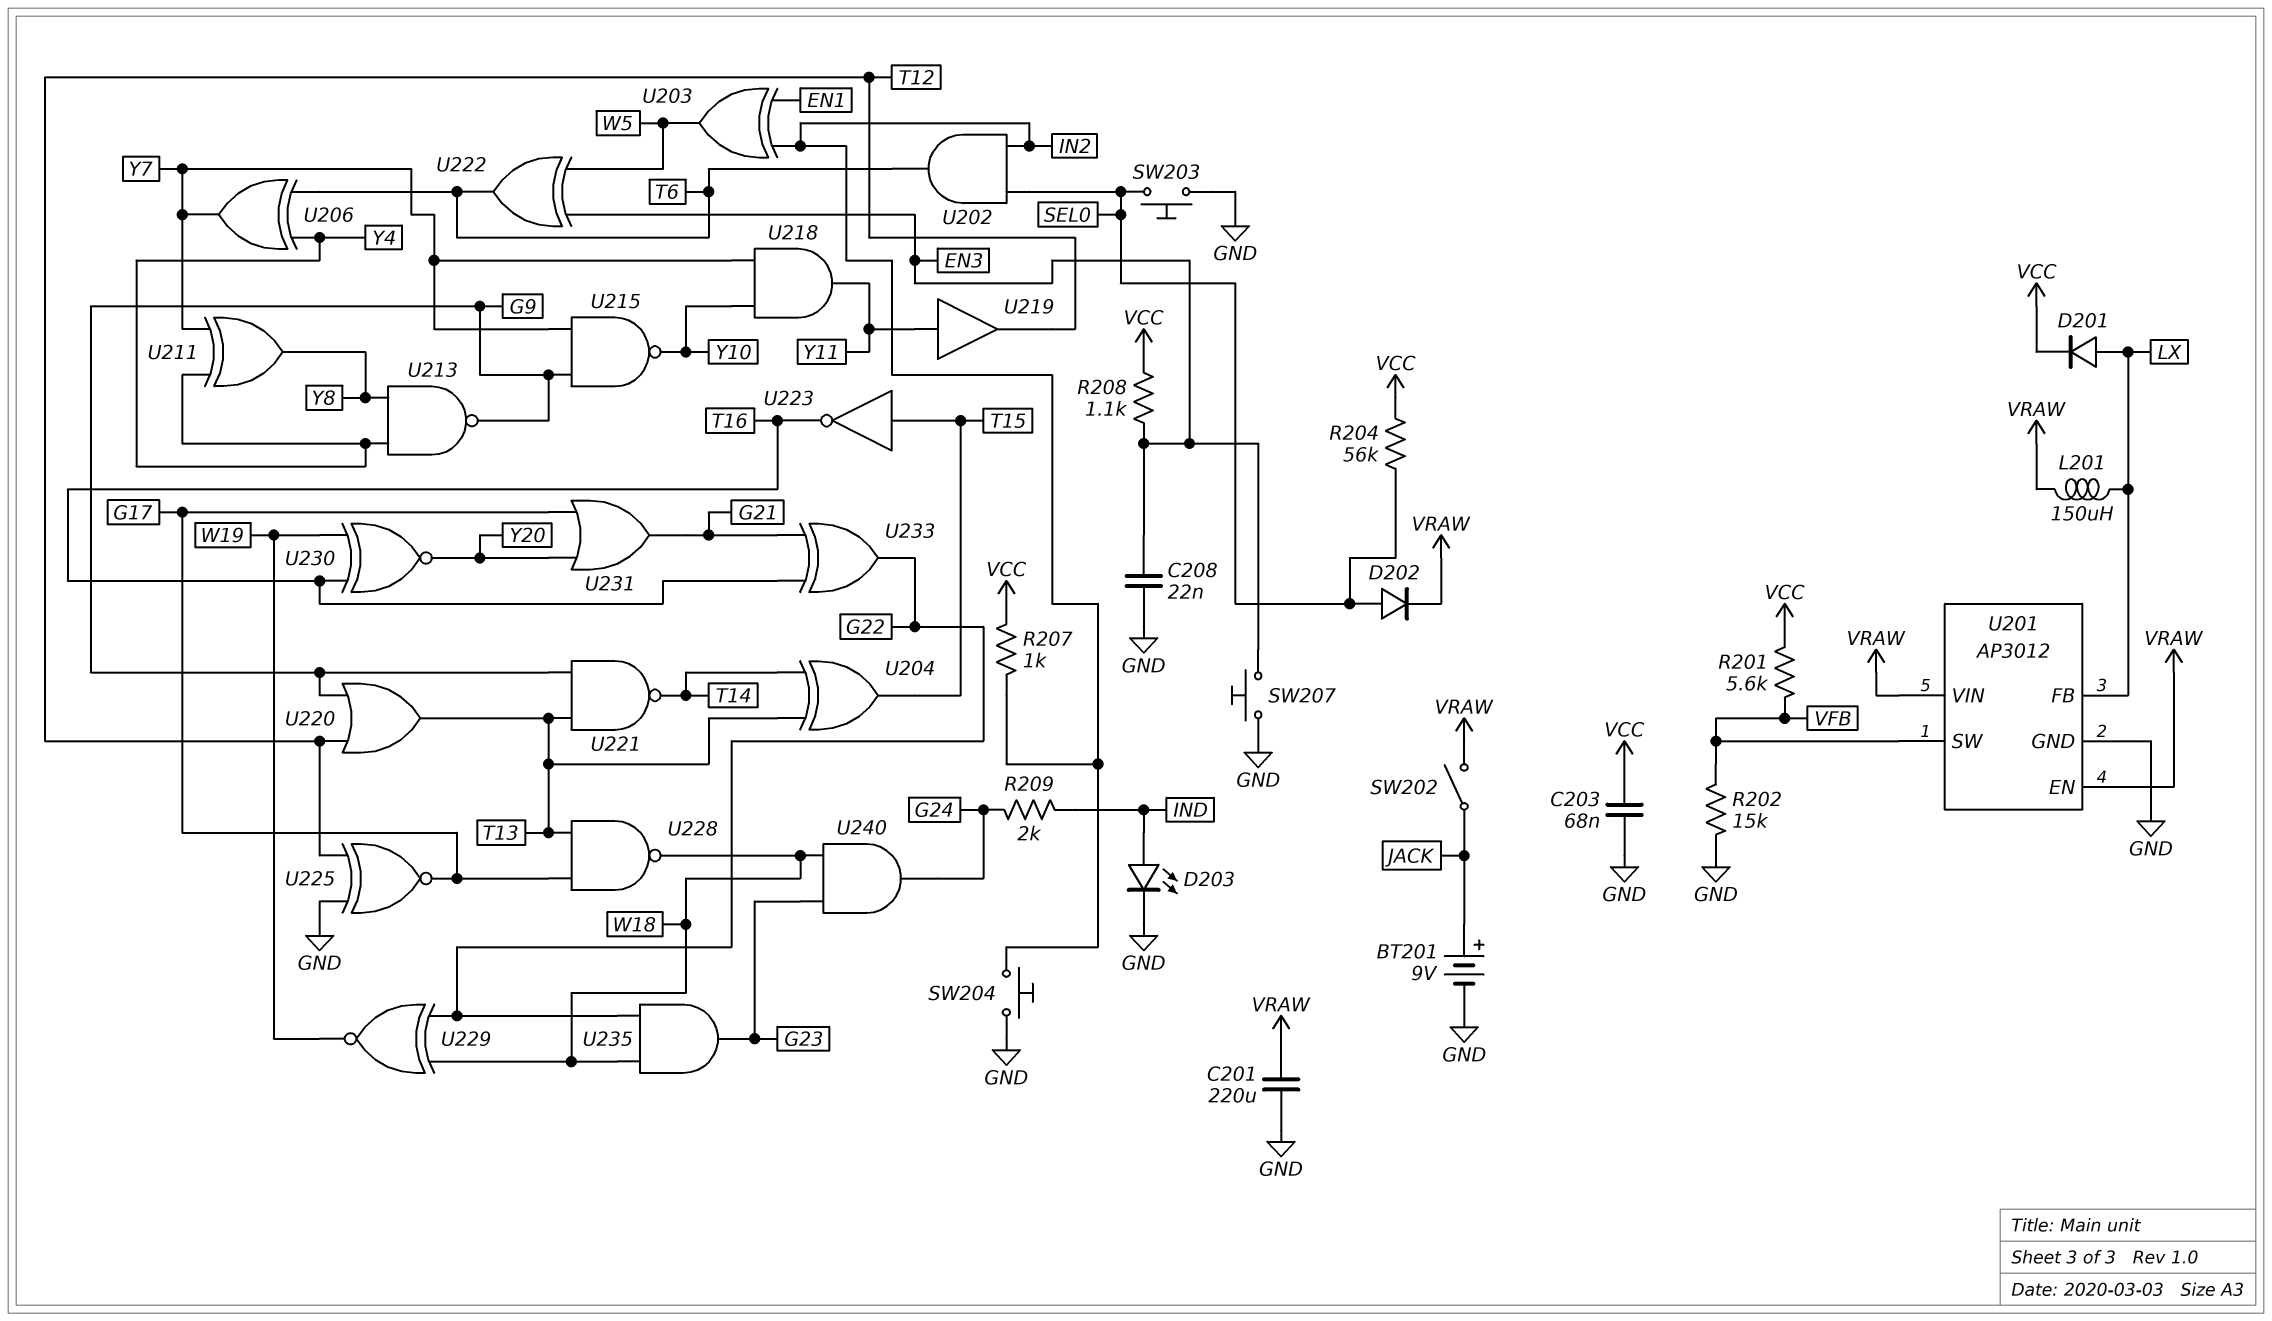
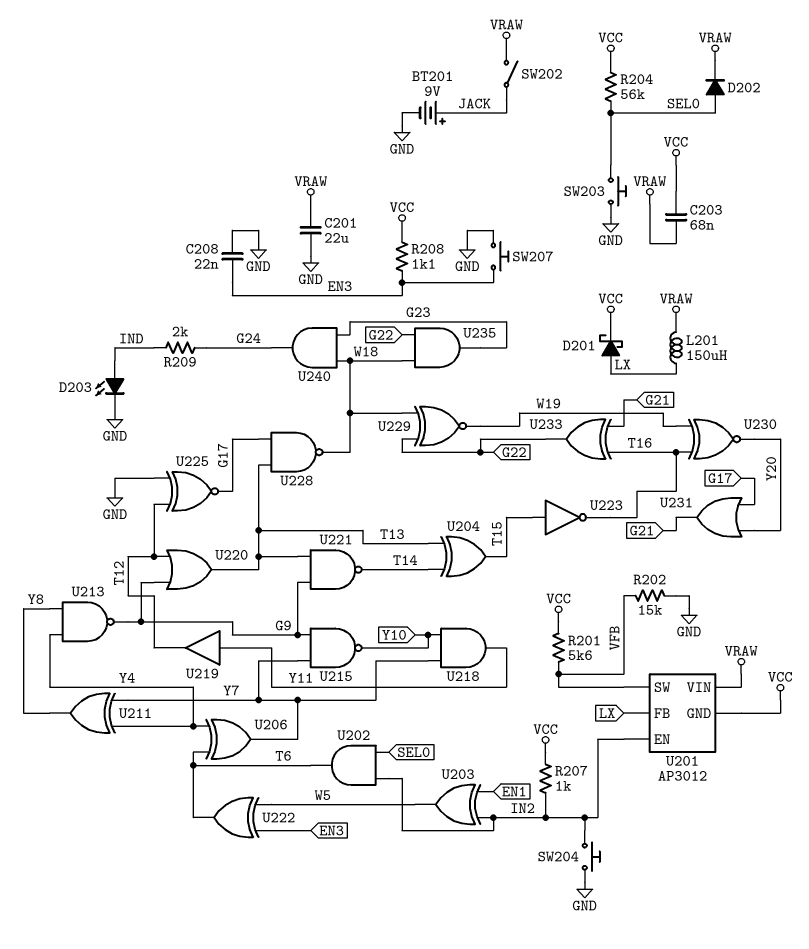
C201: 220uF (GND, VRAW) -> 22uF (GND, VRAW)
C203: 68nF (GND, VCC) -> 68nF (VCC, VRAW)
D201: diode (A LX, K VCC) -> schottky (A LX, K VCC)
U201 pin EN: VRAW -> IN2
U201 pin GND: GND -> VCC

